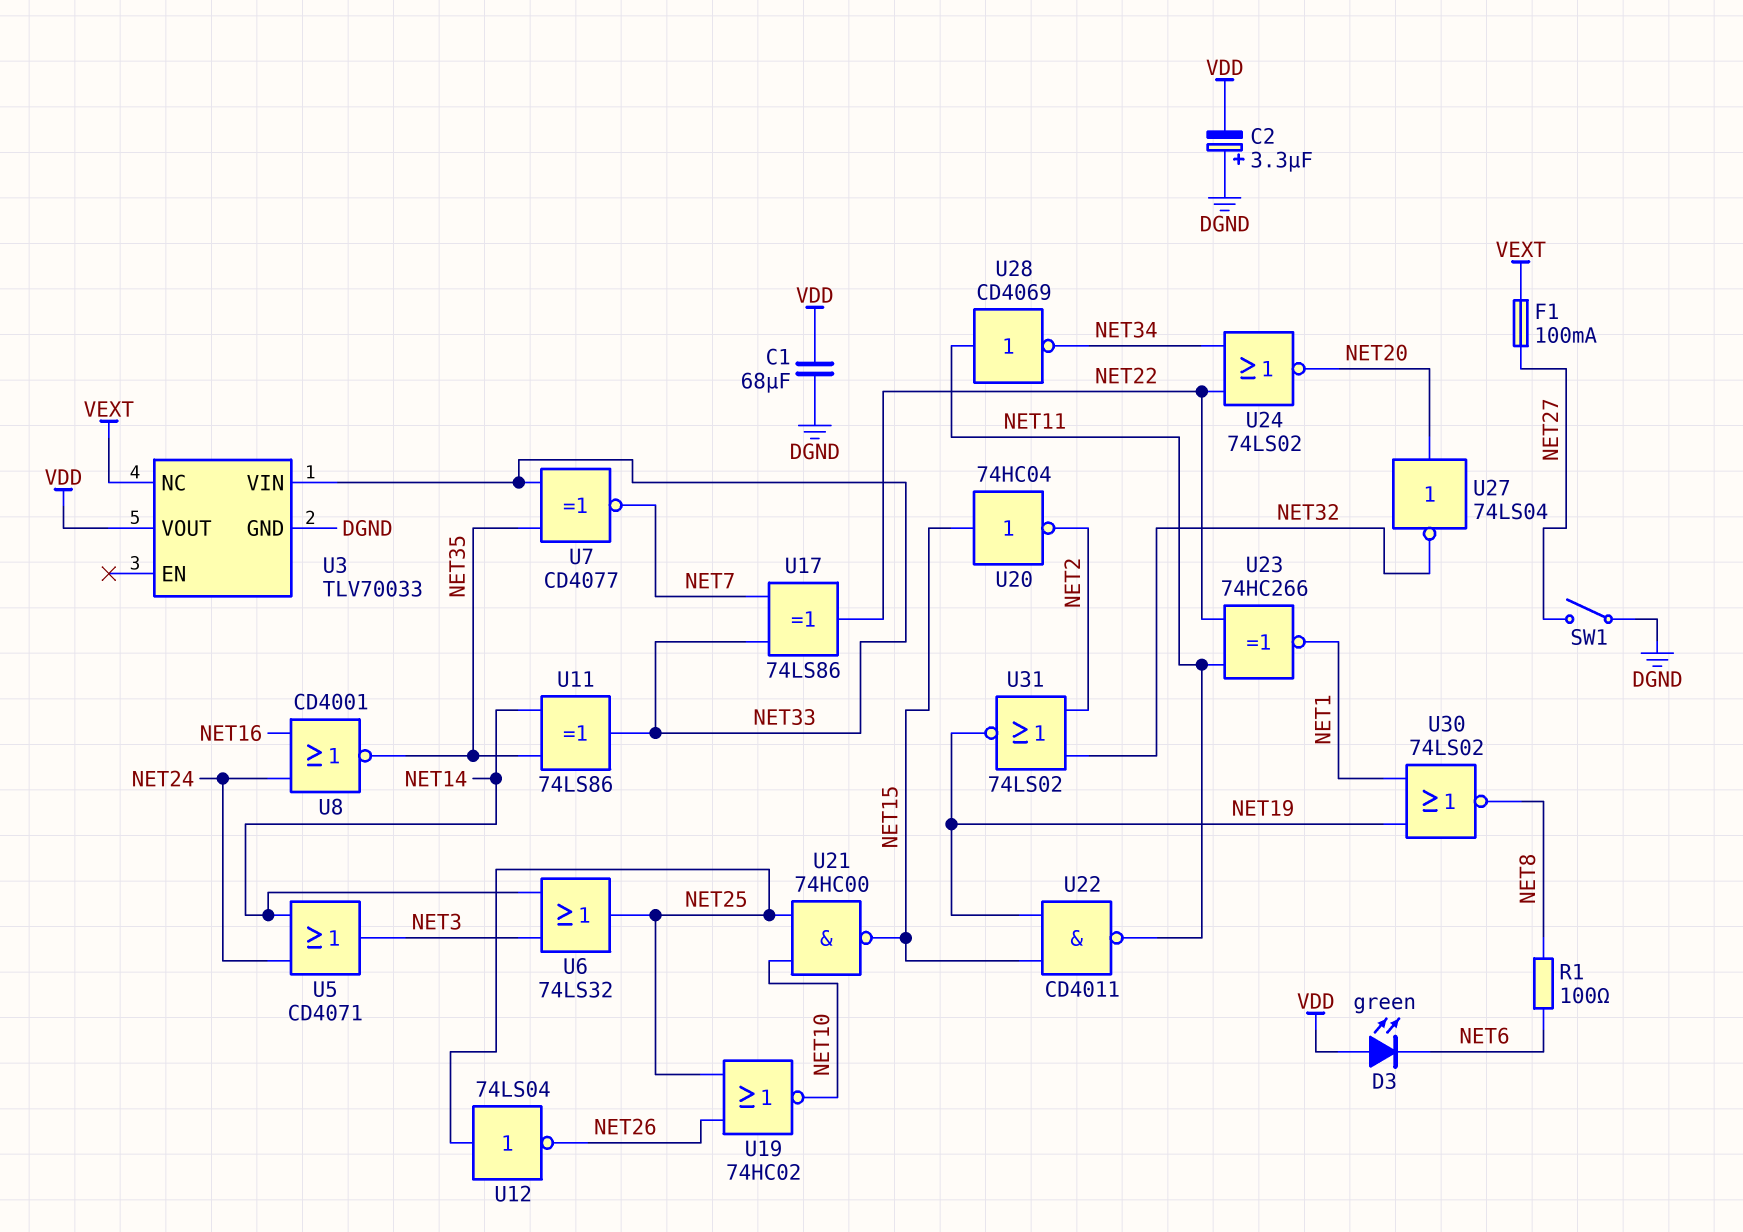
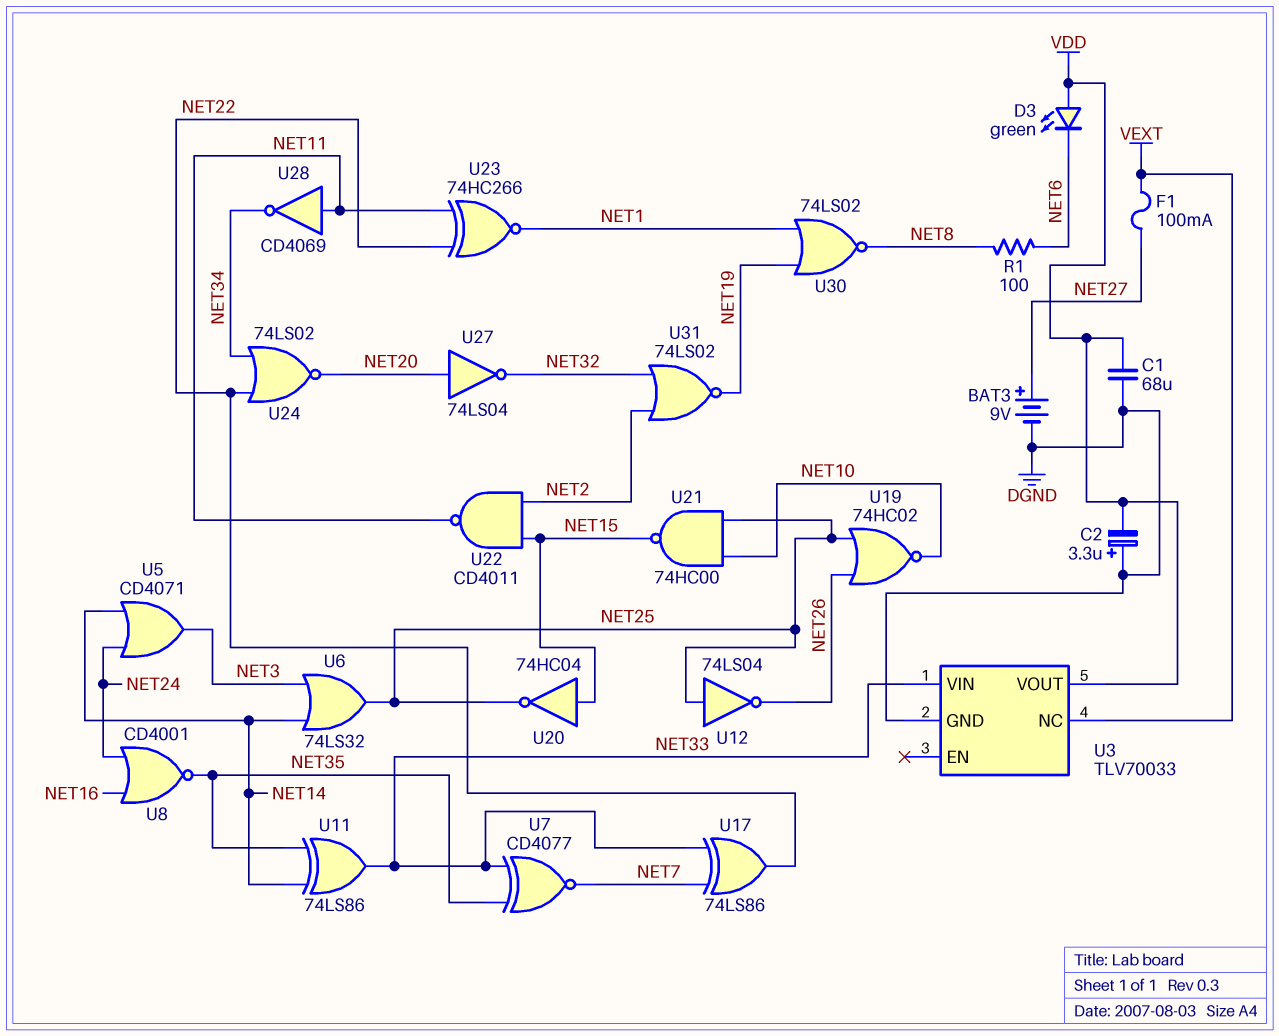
BAT3: none -> 9V (plus NET27, minus DGND)
SW1: switch (DGND, NET27) -> none
U20: NOT 74HC04 (in NET15, out NET2) -> NOT 74HC04 (in NET15, out NET25)
U22: NAND CD4011 (in NET15, in NET19, out NET11) -> NAND CD4011 (in NET2, in NET15, out NET11)

